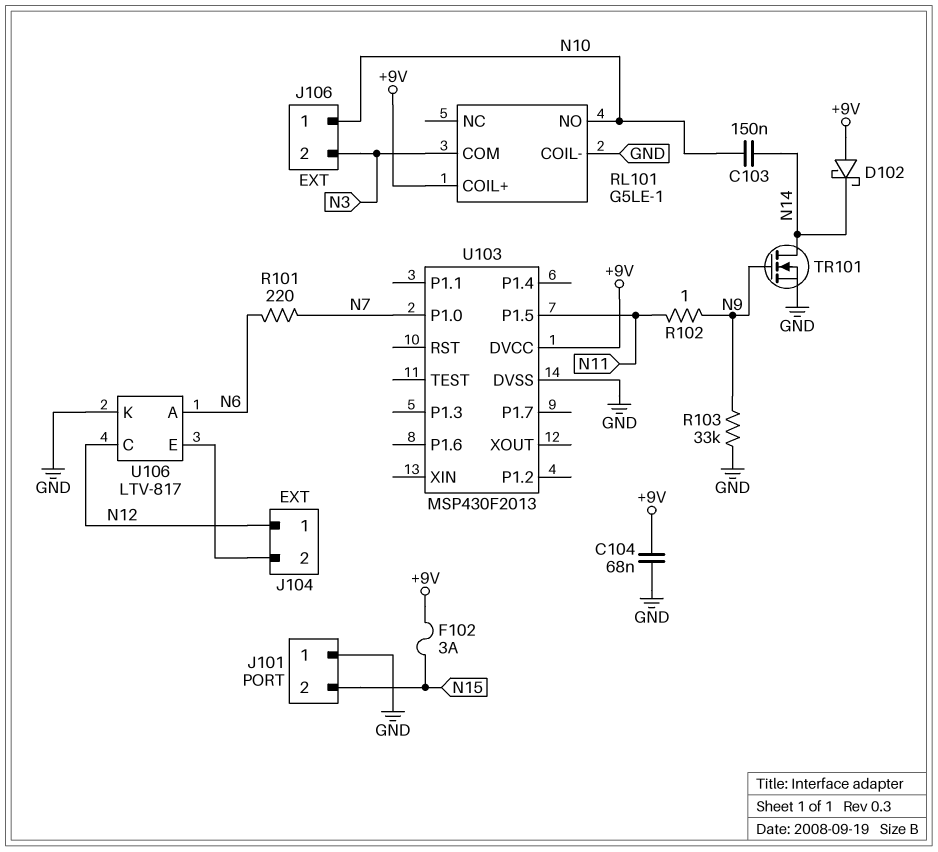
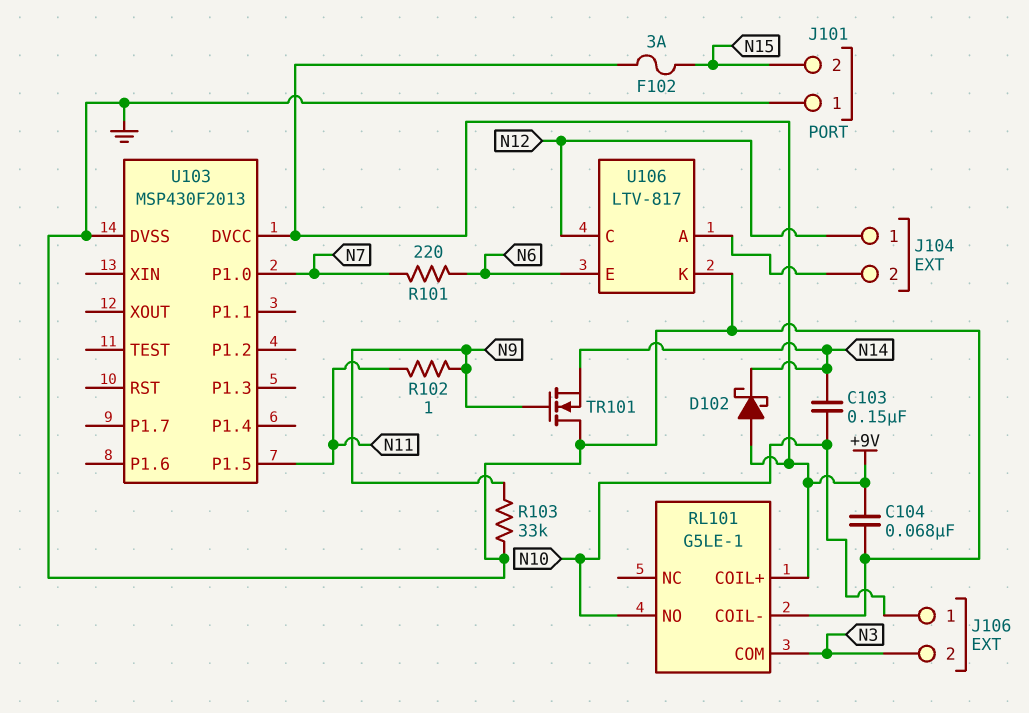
TR101: NMOS (G N9, D N14, S GND) -> NMOS (G N9, D GND, S N14)
U106 pin A: N6 -> J104/2
U106 pin E: J104/2 -> N6

